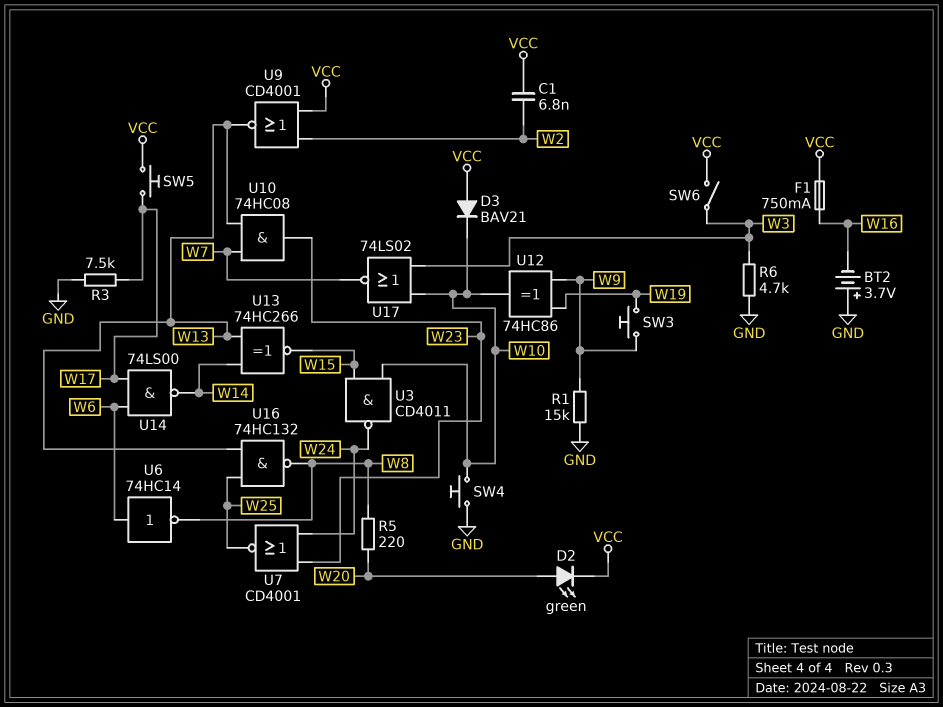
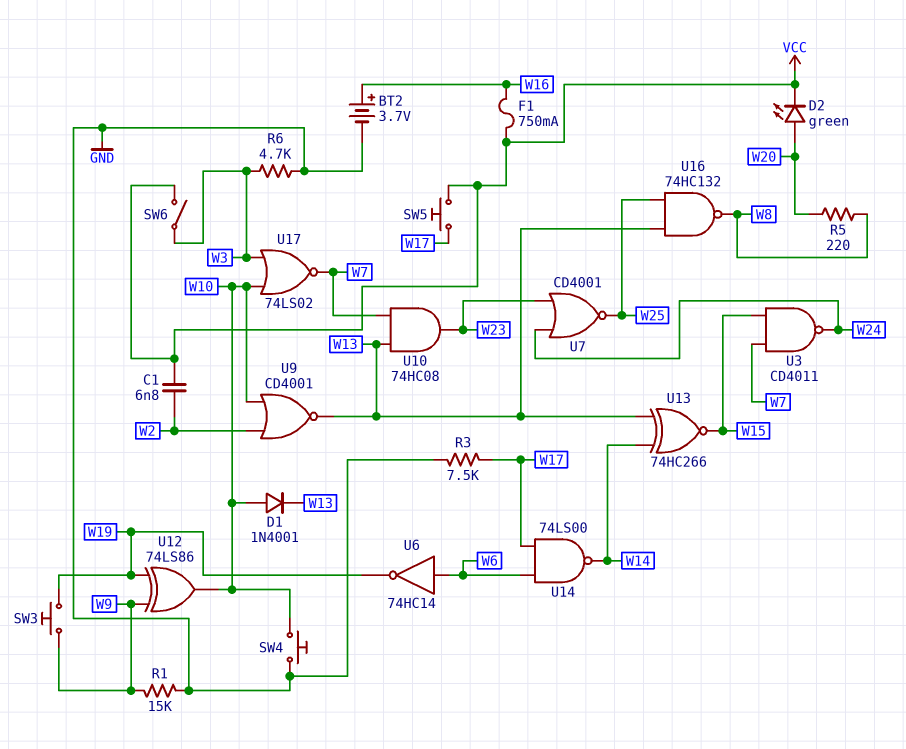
BT2: 3.7V (plus GND, minus W16) -> 3.7V (plus W16, minus GND)
D1: none -> diode 1N4001 (A W10, K W13)
D3: diode BAV21 (A VCC, K W10) -> none
U3: NAND CD4011 (in W10, in W15, out W24) -> NAND CD4011 (in W7, in W15, out W24)
U6: NOT 74HC14 (in W6, out W8) -> NOT 74HC14 (in W6, out W19)
U9: NOR CD4001 (in VCC, in W2, out W13) -> NOR CD4001 (in W2, in W10, out W13)
U12: XOR 74HC86 (in W9, in W19, out W10) -> XOR 74LS86 (in W9, in W19, out W10)

